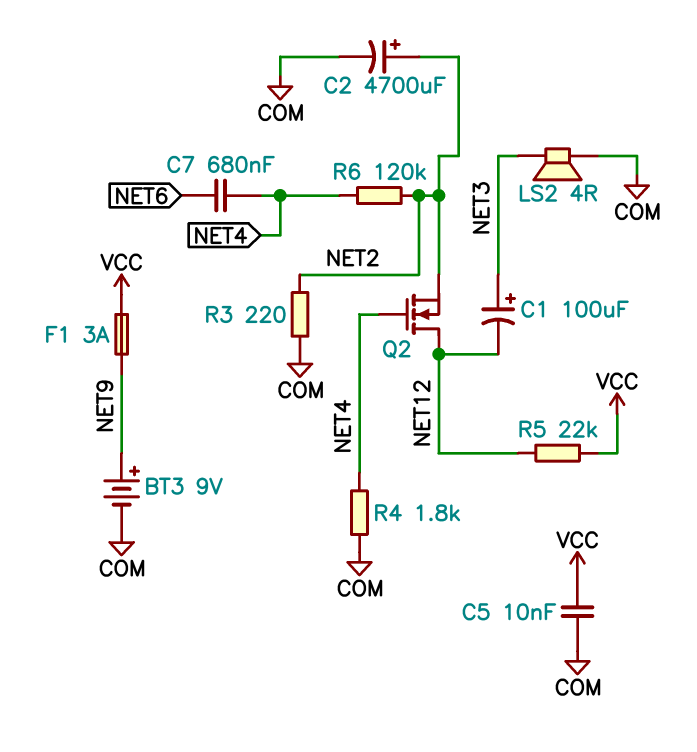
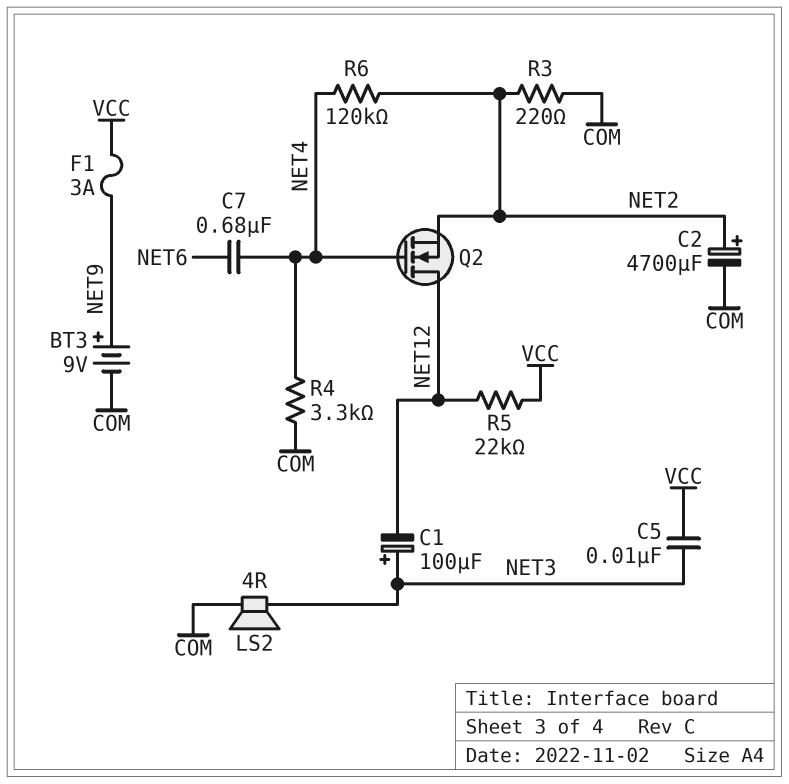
C5: 10nF (COM, VCC) -> 10nF (NET3, VCC)
R4: 1.8k (COM, NET4) -> 3.3k (COM, NET4)

